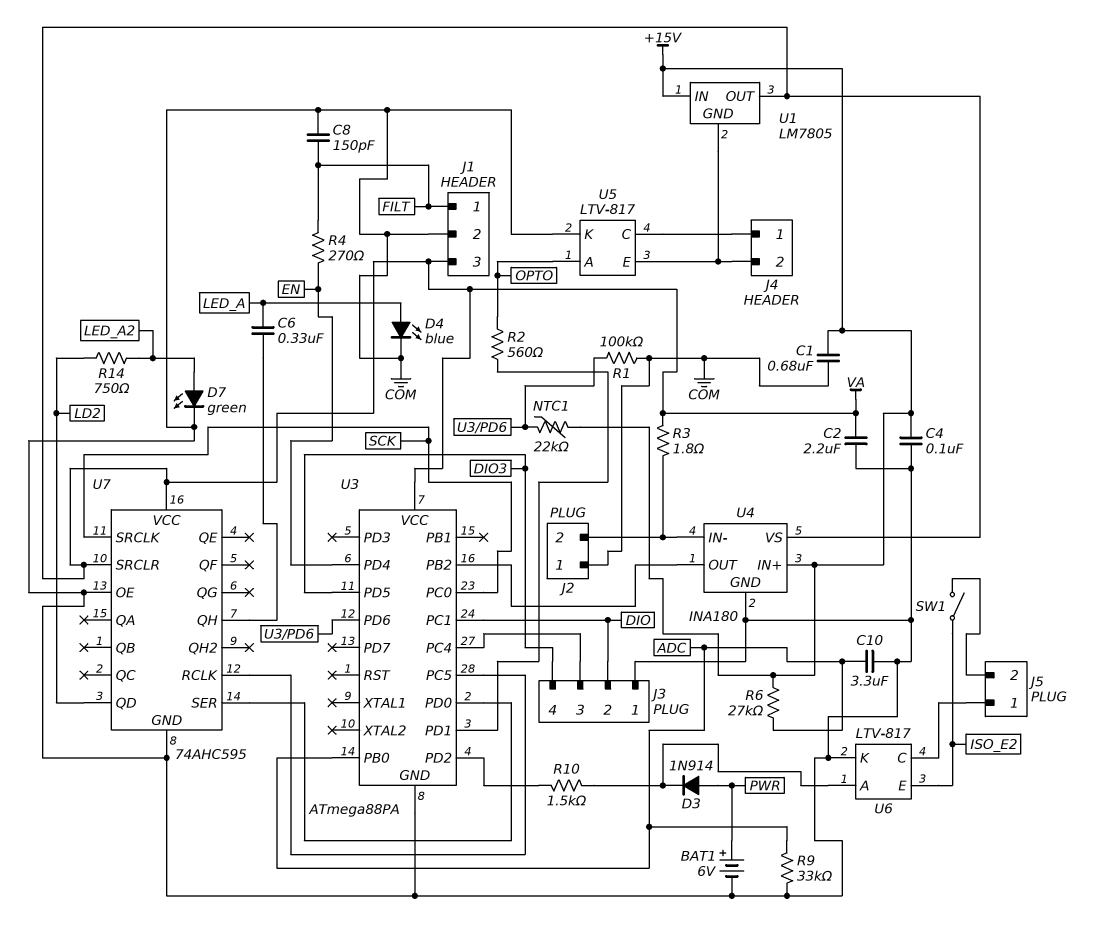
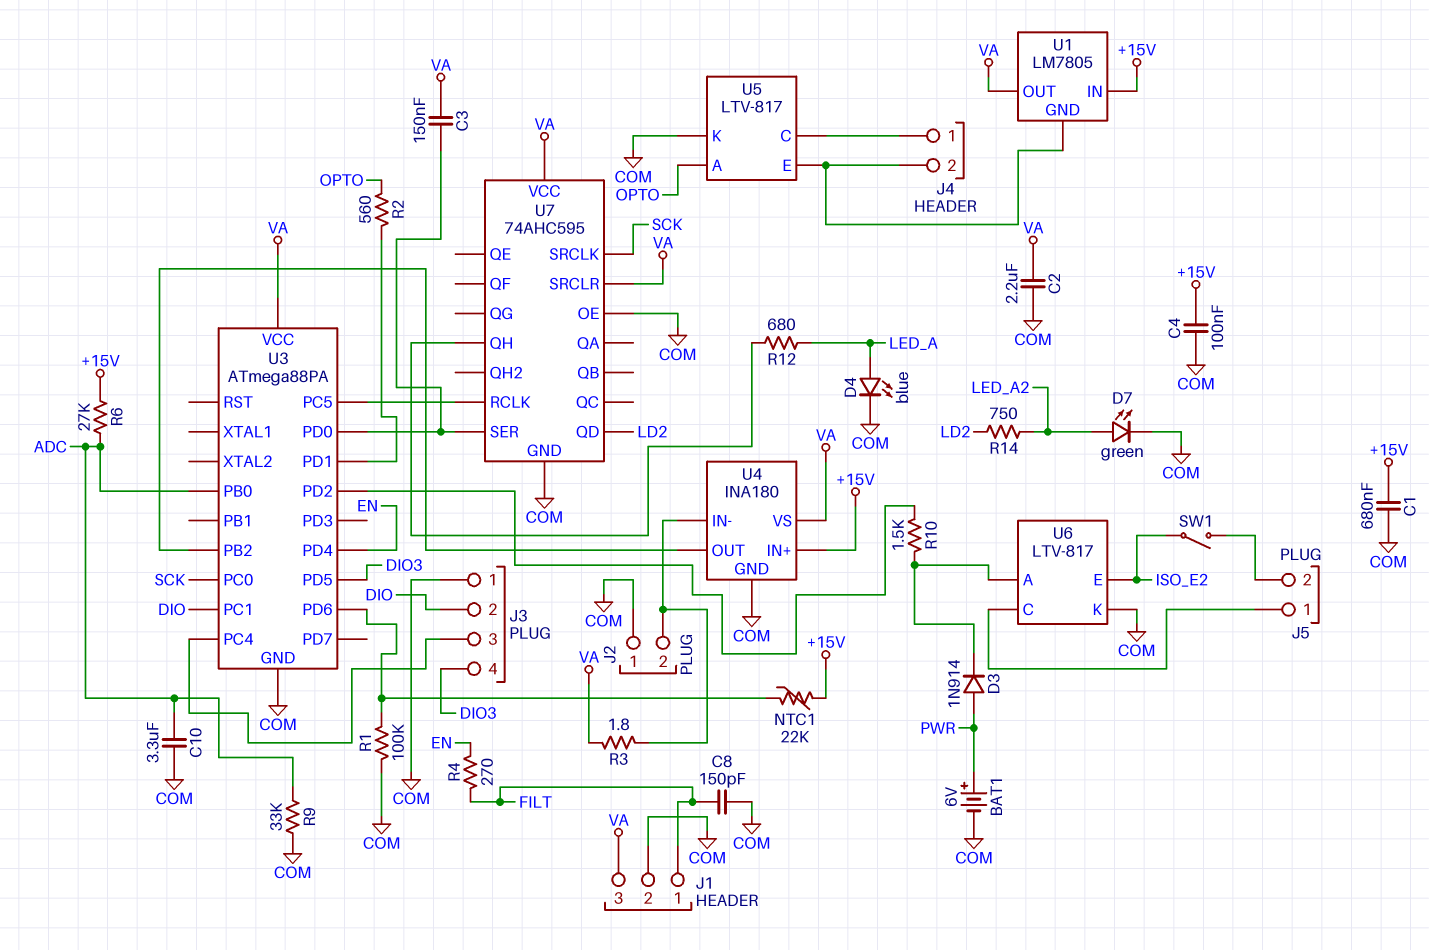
C3: none -> 150nF (U3/PD0, VA)
C6: 330nF (LED_A, U7/QH) -> none
R12: none -> 680 (LED_A, U7/QH)

